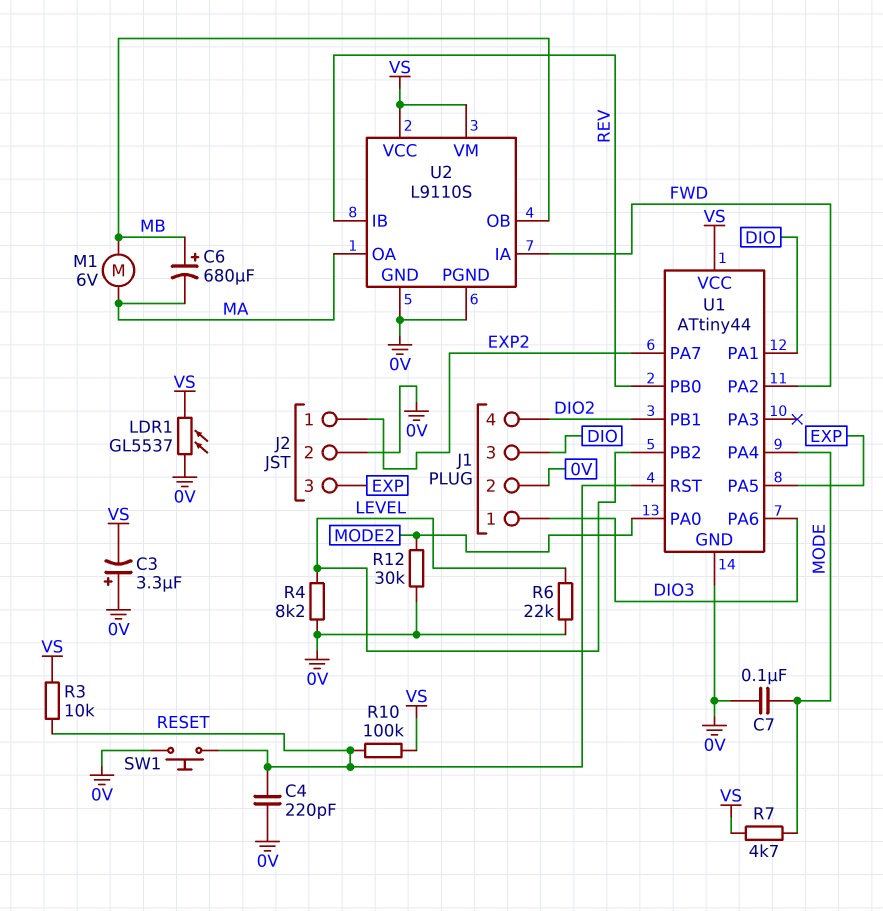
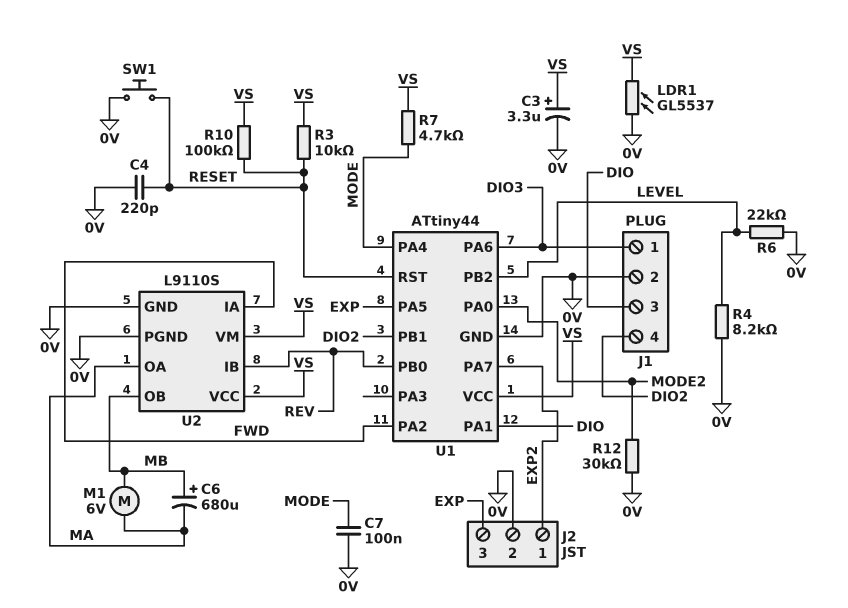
C3: 3.3uF (plus 0V, minus VS) -> 3.3uF (plus VS, minus 0V)

